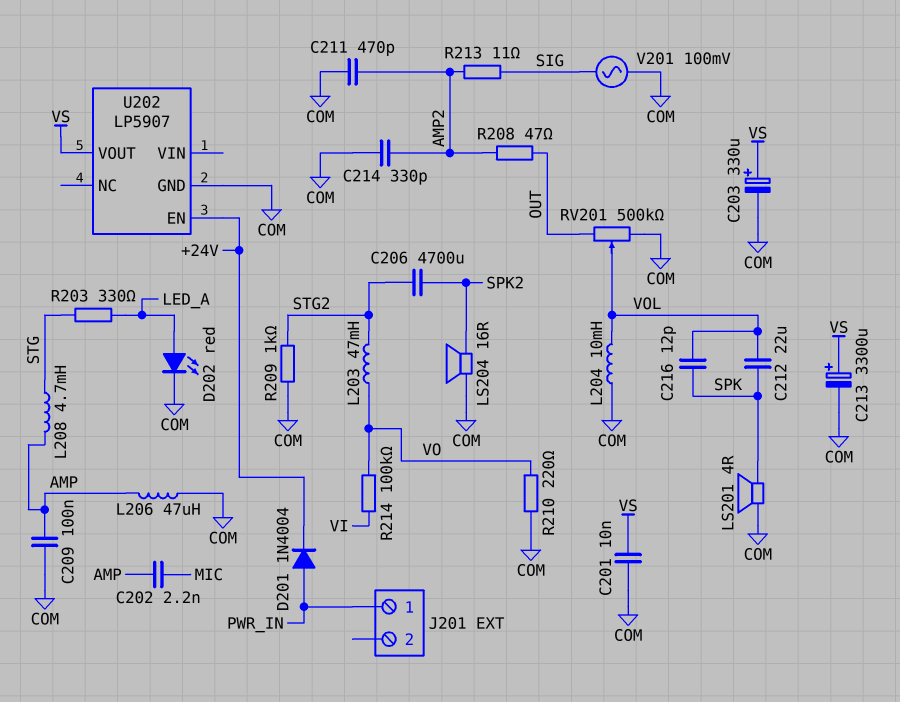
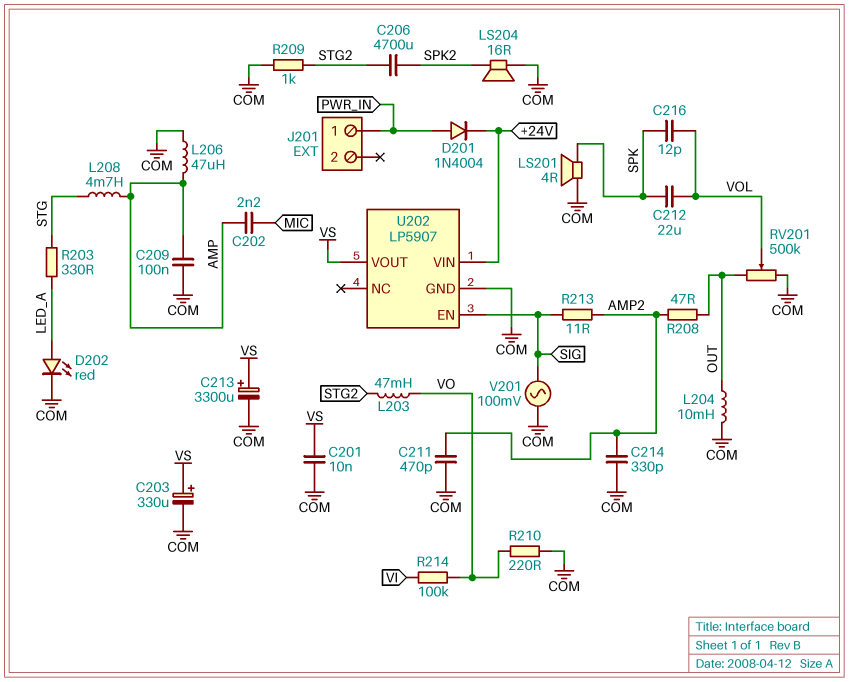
L204: 10mH (COM, VOL) -> 10mH (COM, OUT)
U202 pin EN: +24V -> SIG
U202 pin VIN: none -> +24V

